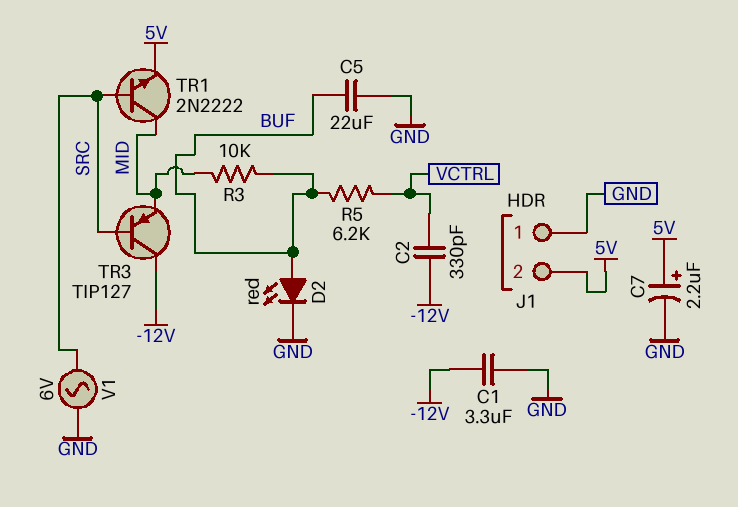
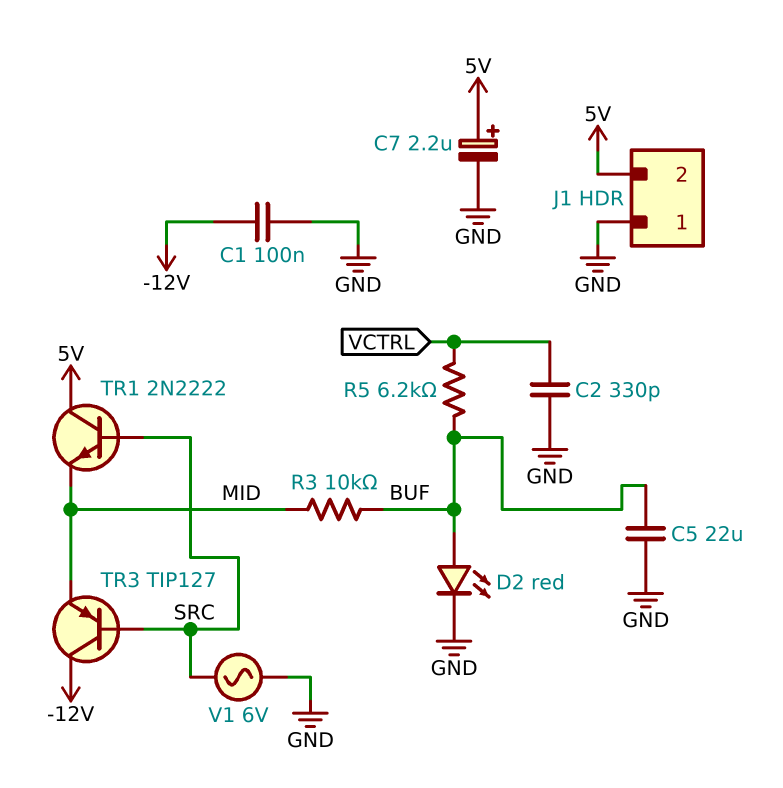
C1: 3.3uF (-12V, GND) -> 100nF (-12V, GND)
C2: 330pF (-12V, VCTRL) -> 330pF (GND, VCTRL)
TR1: NPN 2N2222 (B SRC, C MID, E 5V) -> NPN 2N2222 (B SRC, C 5V, E MID)

